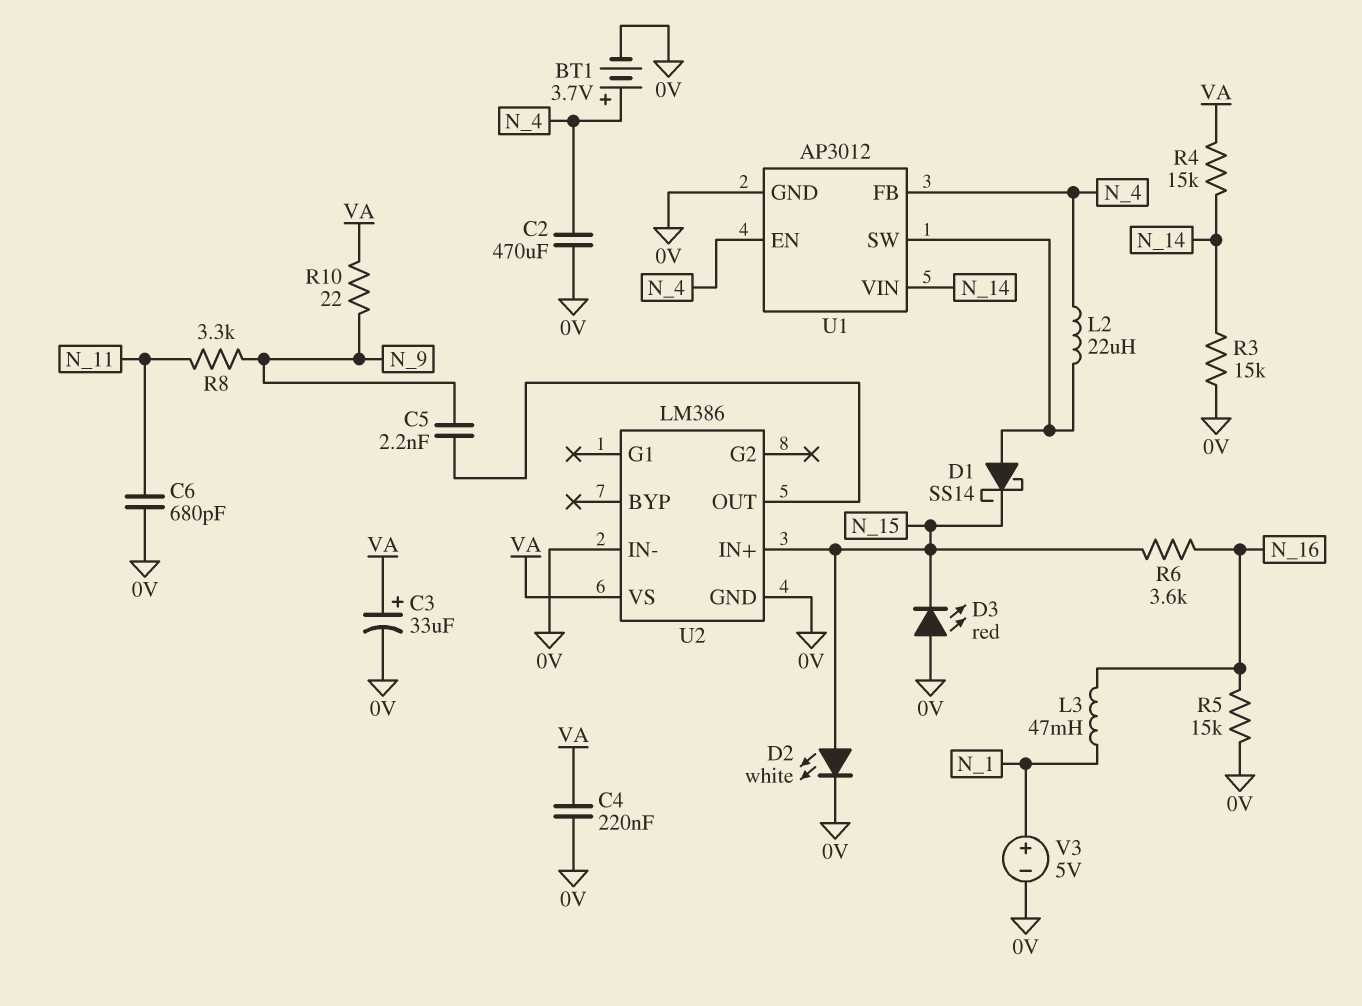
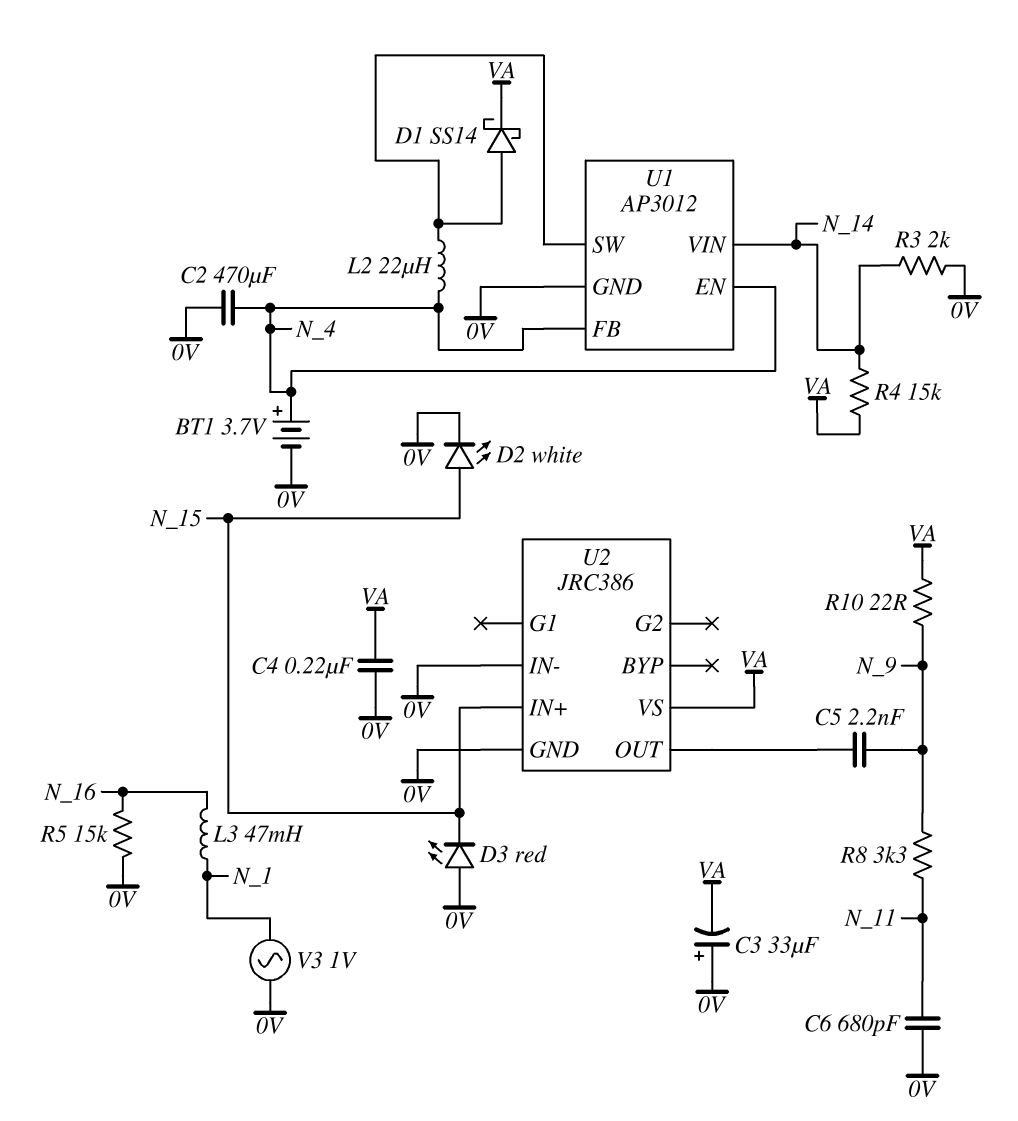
C3: 33uF (plus VA, minus 0V) -> 33uF (plus 0V, minus VA)
D1: schottky SS14 (A U1/SW, K N_15) -> schottky SS14 (A U1/SW, K VA)
R3: 15k (0V, N_14) -> 2k (0V, N_14)
R6: 3.6k (N_15, N_16) -> none
U2: LM386 -> JRC386
V3: 5V (plus N_1, minus 0V) -> AC 1V (0V, N_1)

